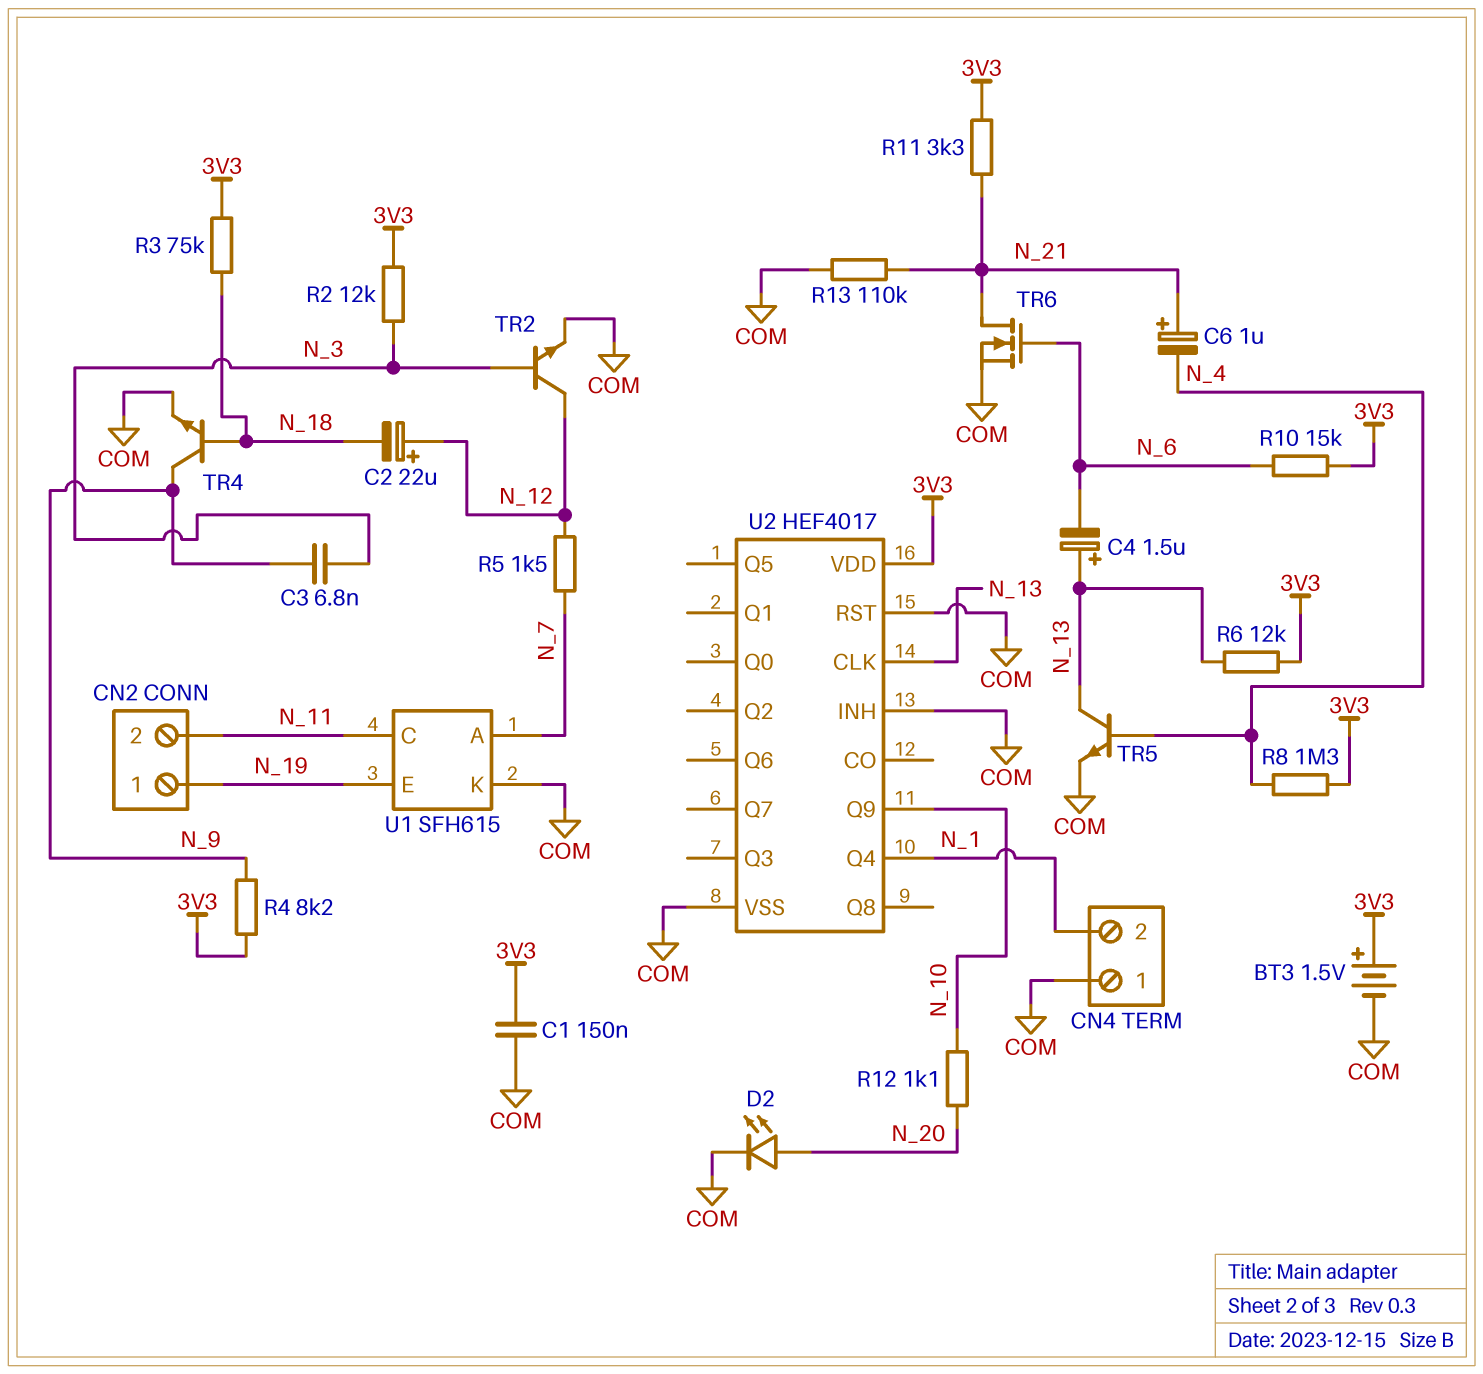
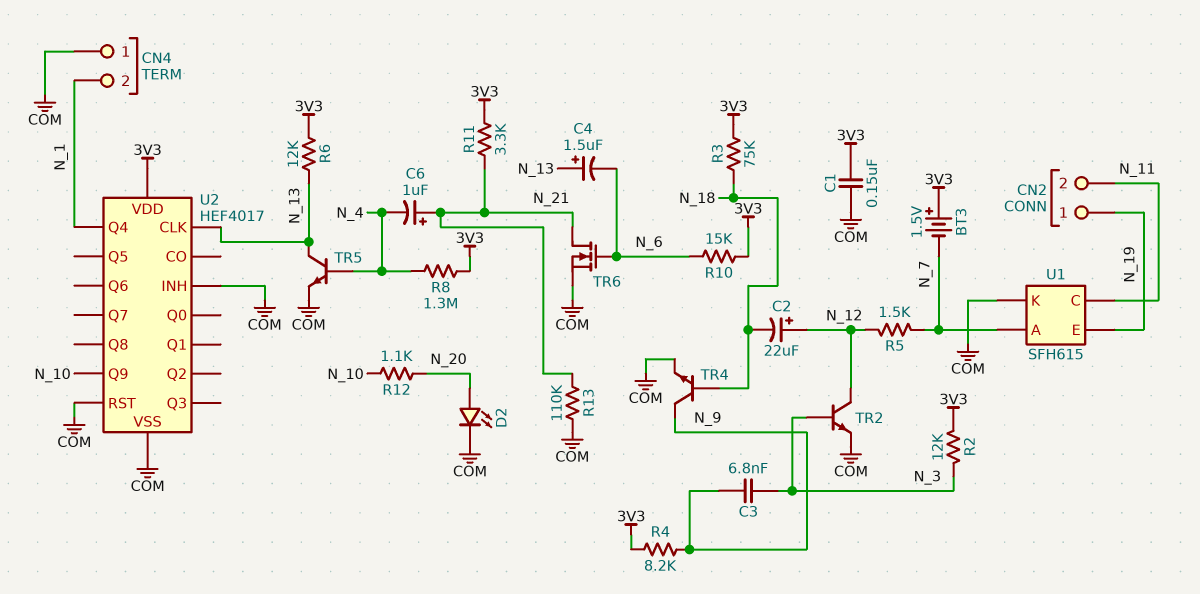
BT3: 1.5V (plus 3V3, minus COM) -> 1.5V (plus 3V3, minus N_7)

